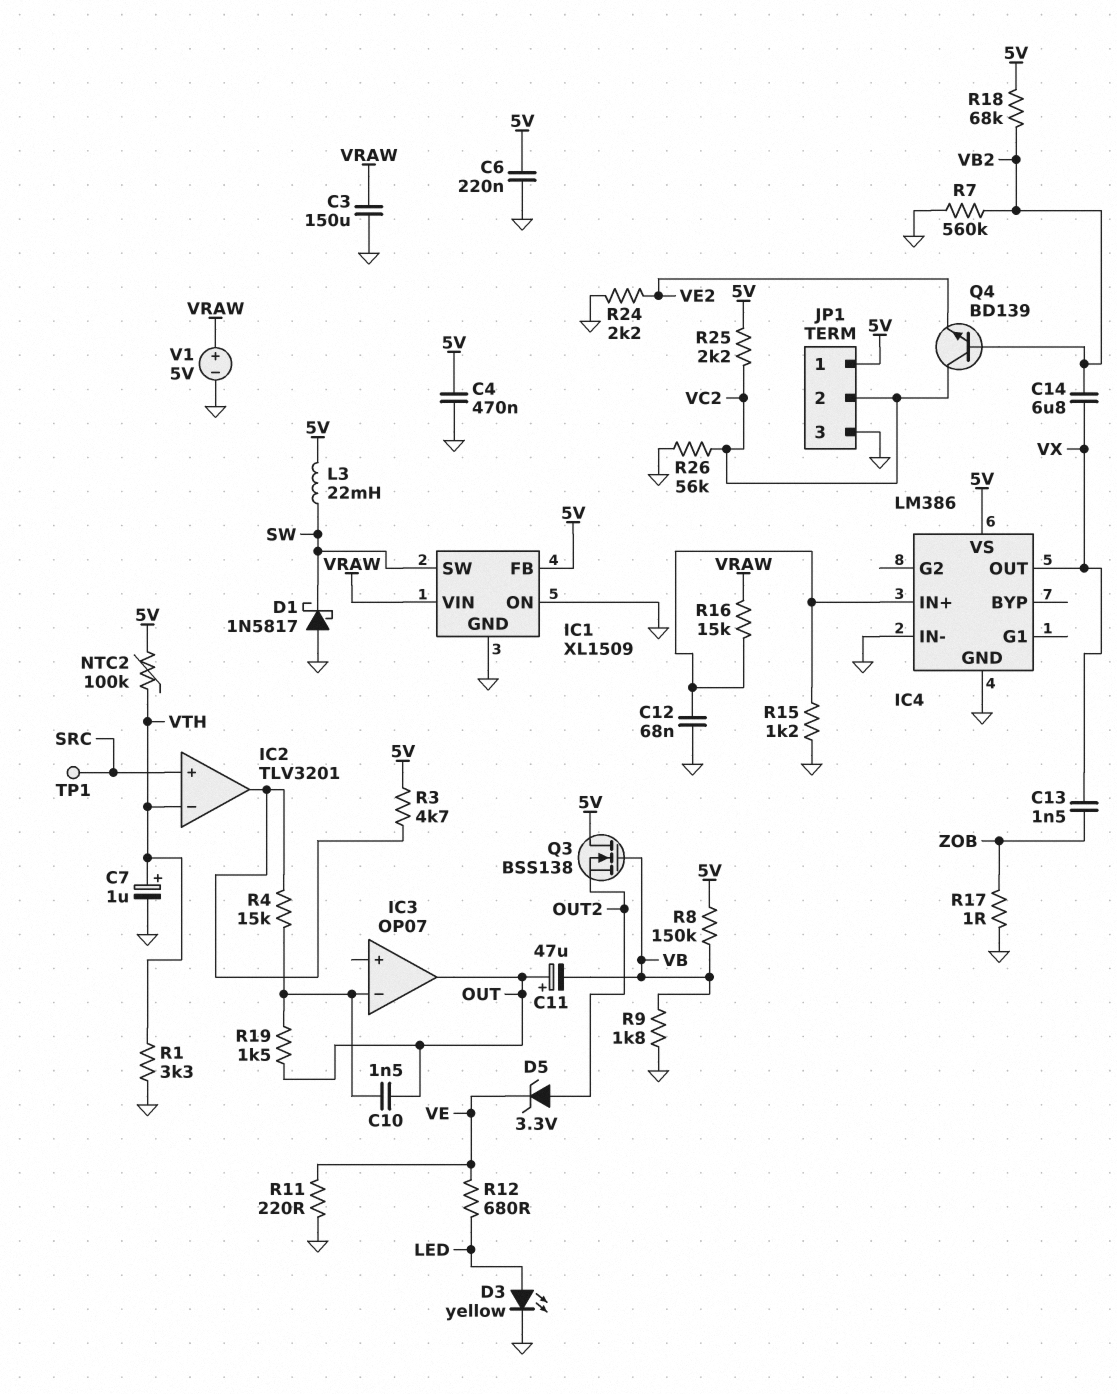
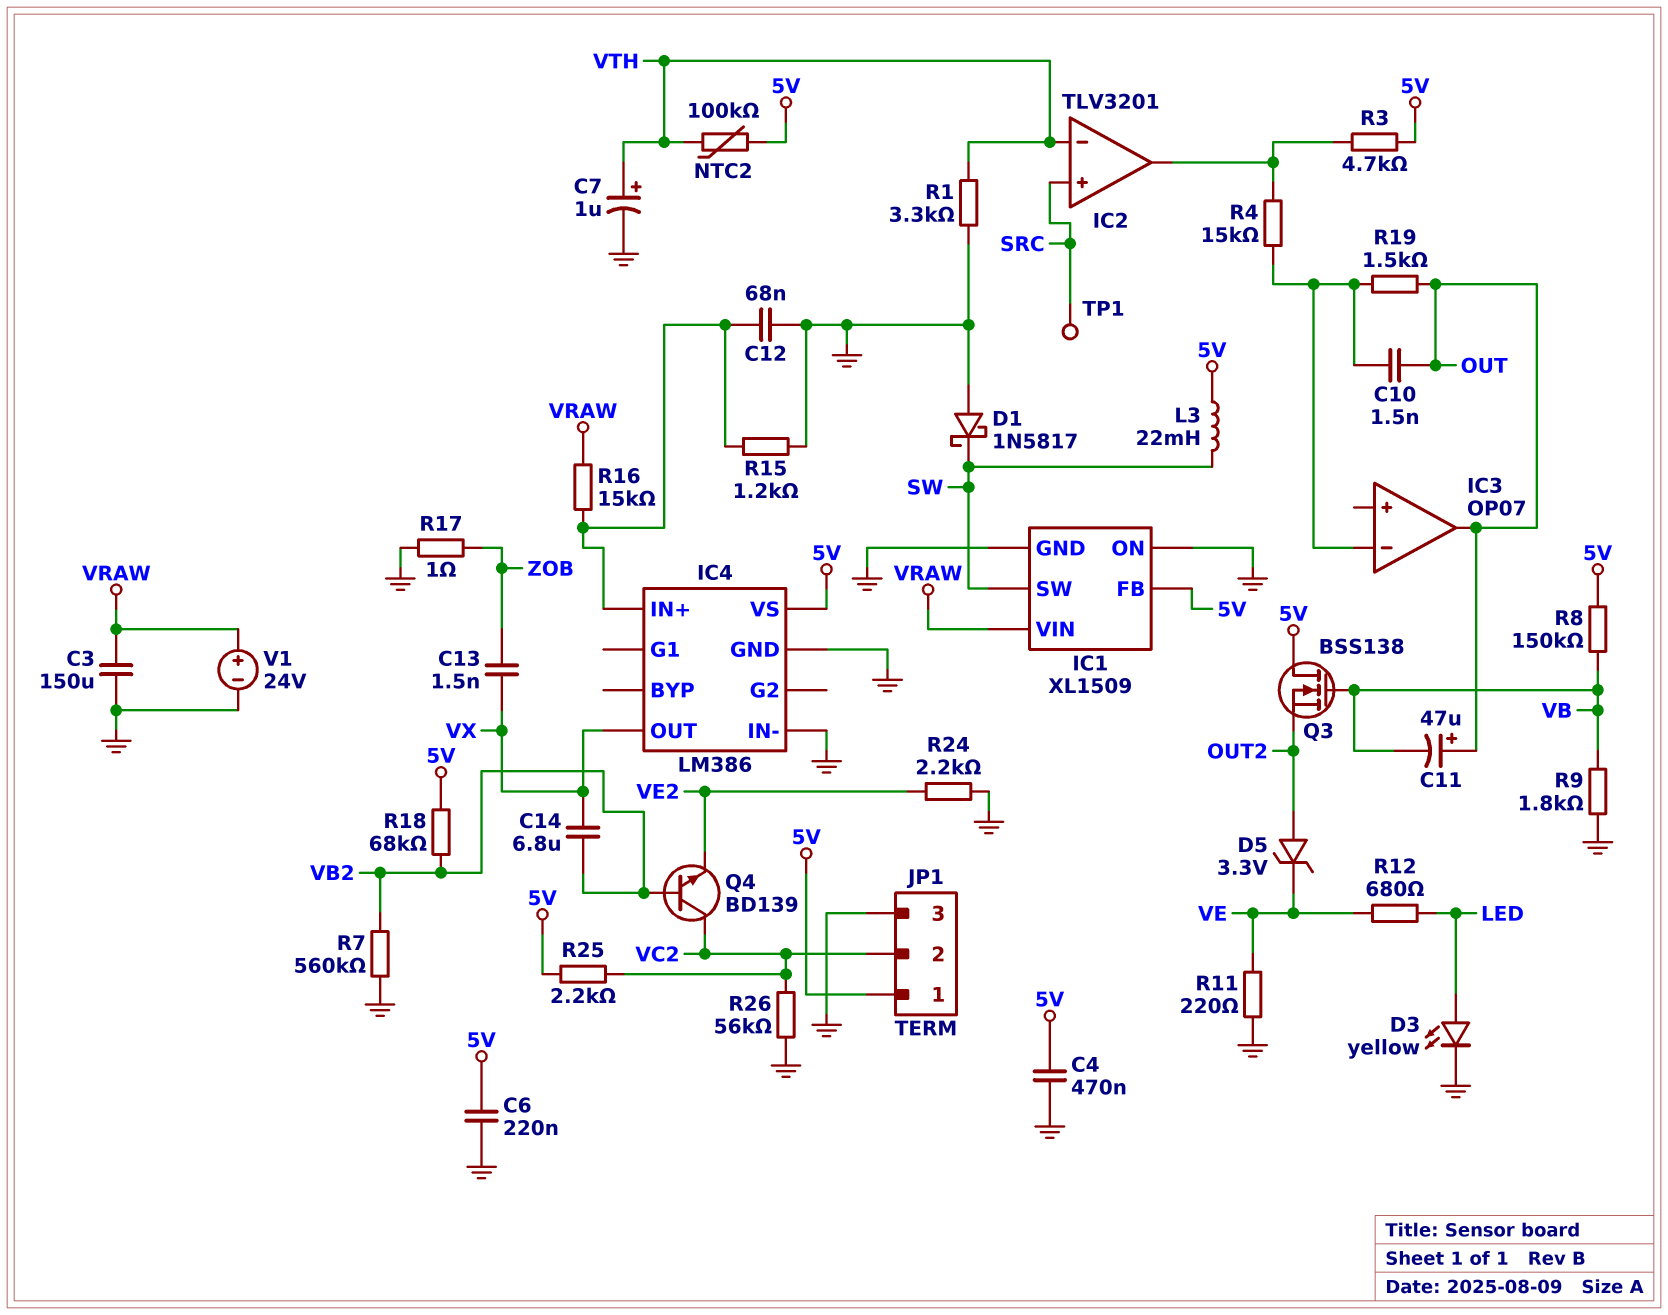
V1: 5V (plus VRAW, minus GND) -> 24V (plus VRAW, minus GND)

